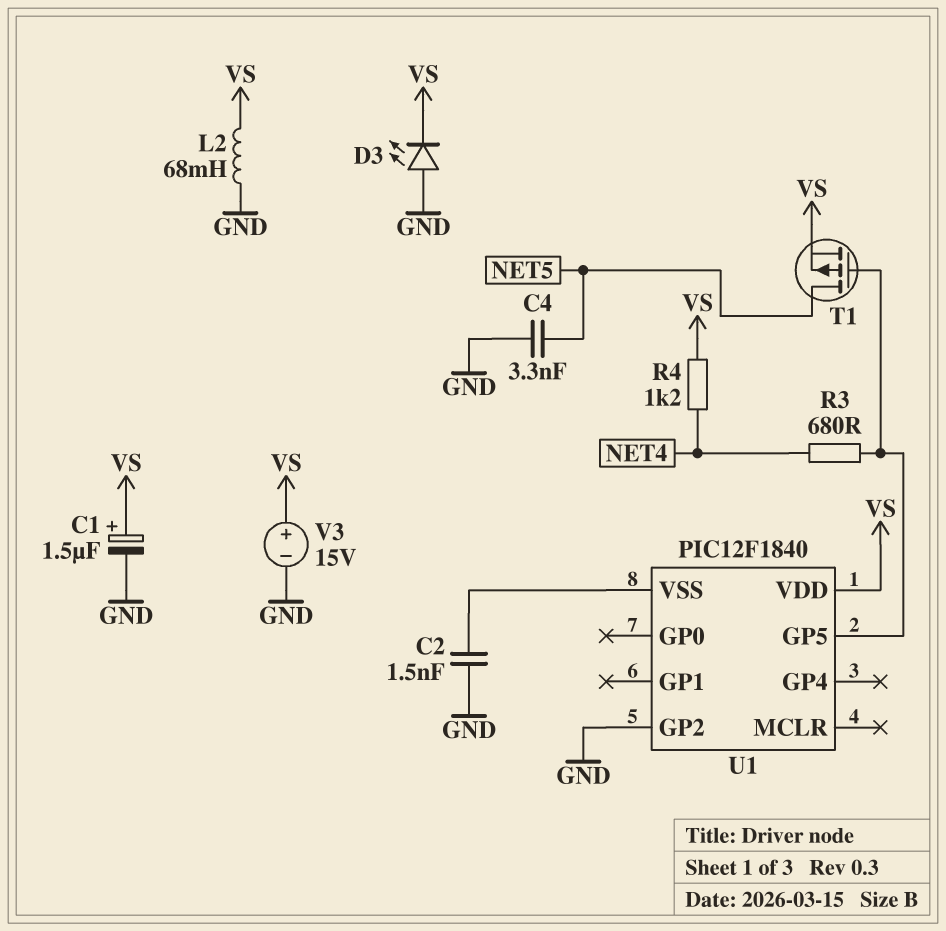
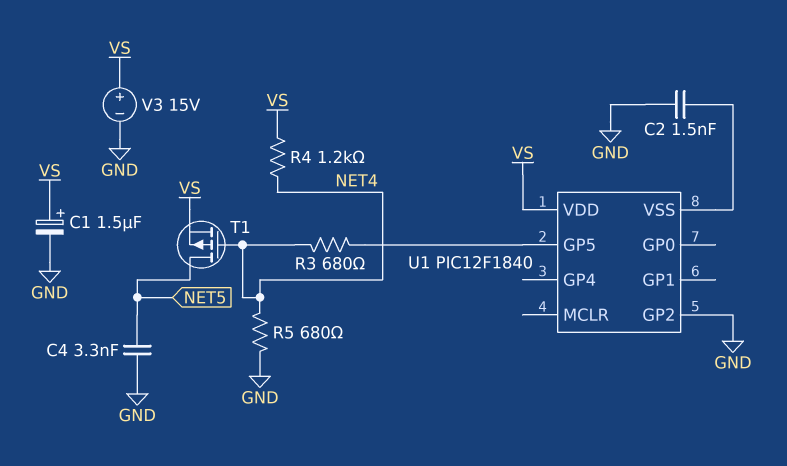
D3: LED (A GND, K VS) -> none
L2: 68mH (GND, VS) -> none
R5: none -> 680 (GND, NET4)
T1: PMOS (G U1/GP5, D NET5, S VS) -> PMOS (G NET4, D NET5, S VS)

